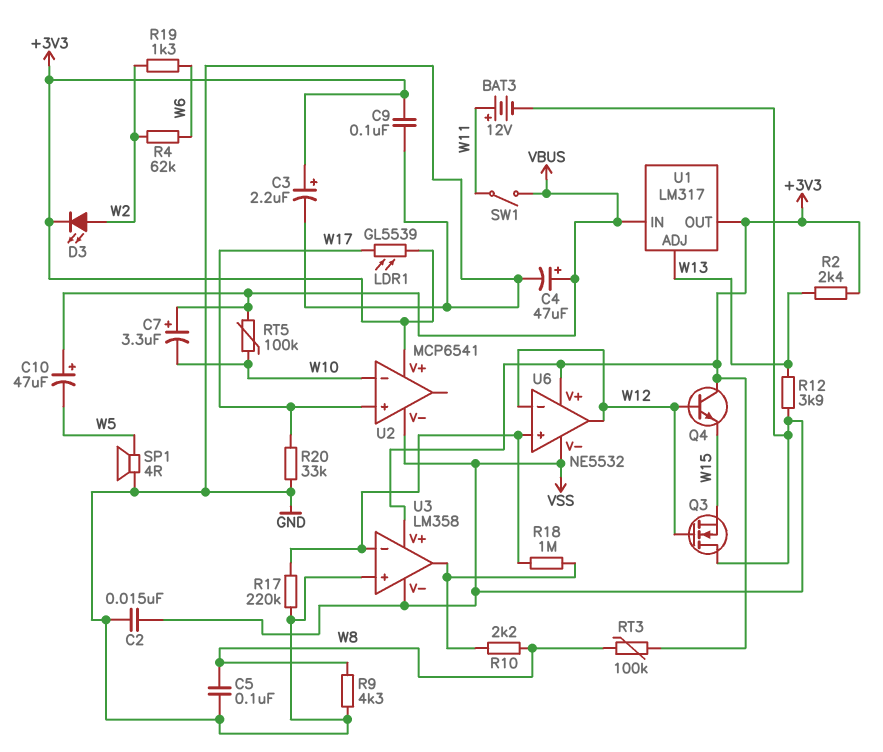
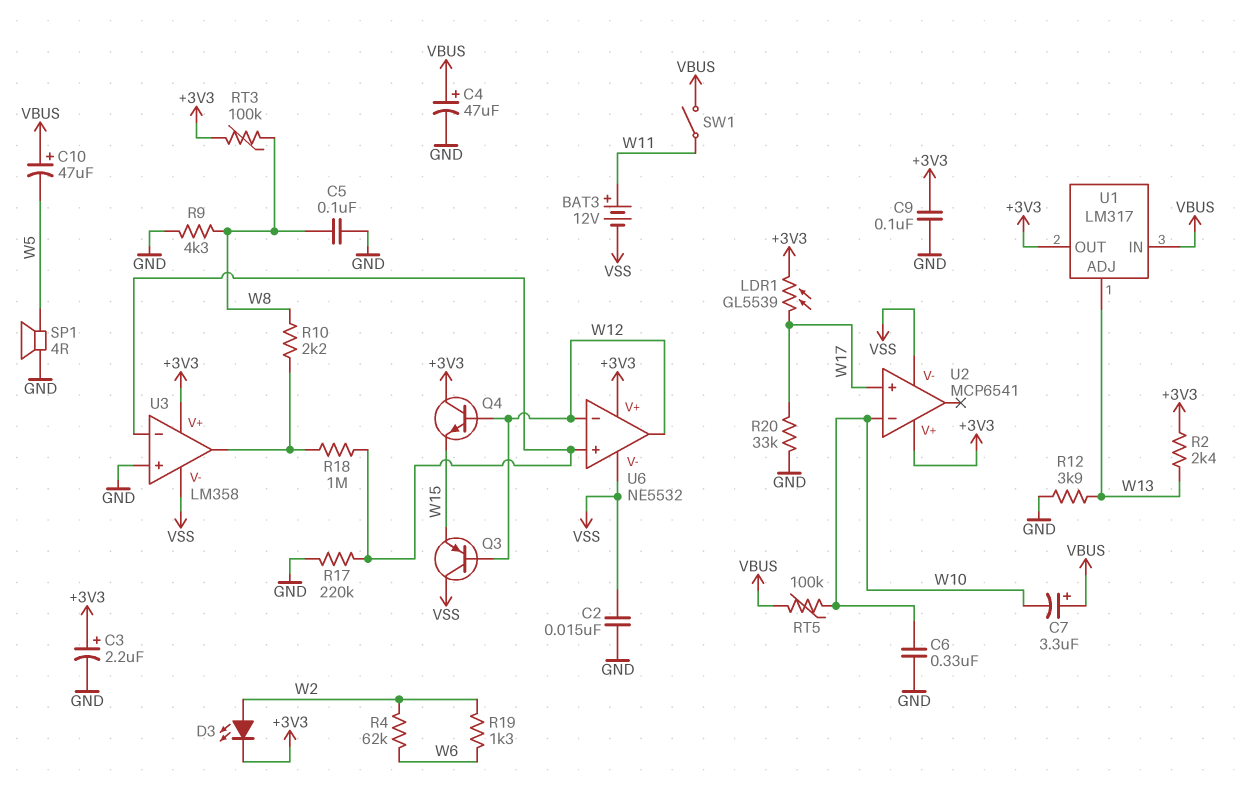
C6: none -> 330nF (GND, W10)
Q3: NMOS (G W12, D VSS, S W15) -> PNP (B W12, C VSS, E W15)
R12: 3.9k (VSS, W13) -> 3.9k (GND, W13)

